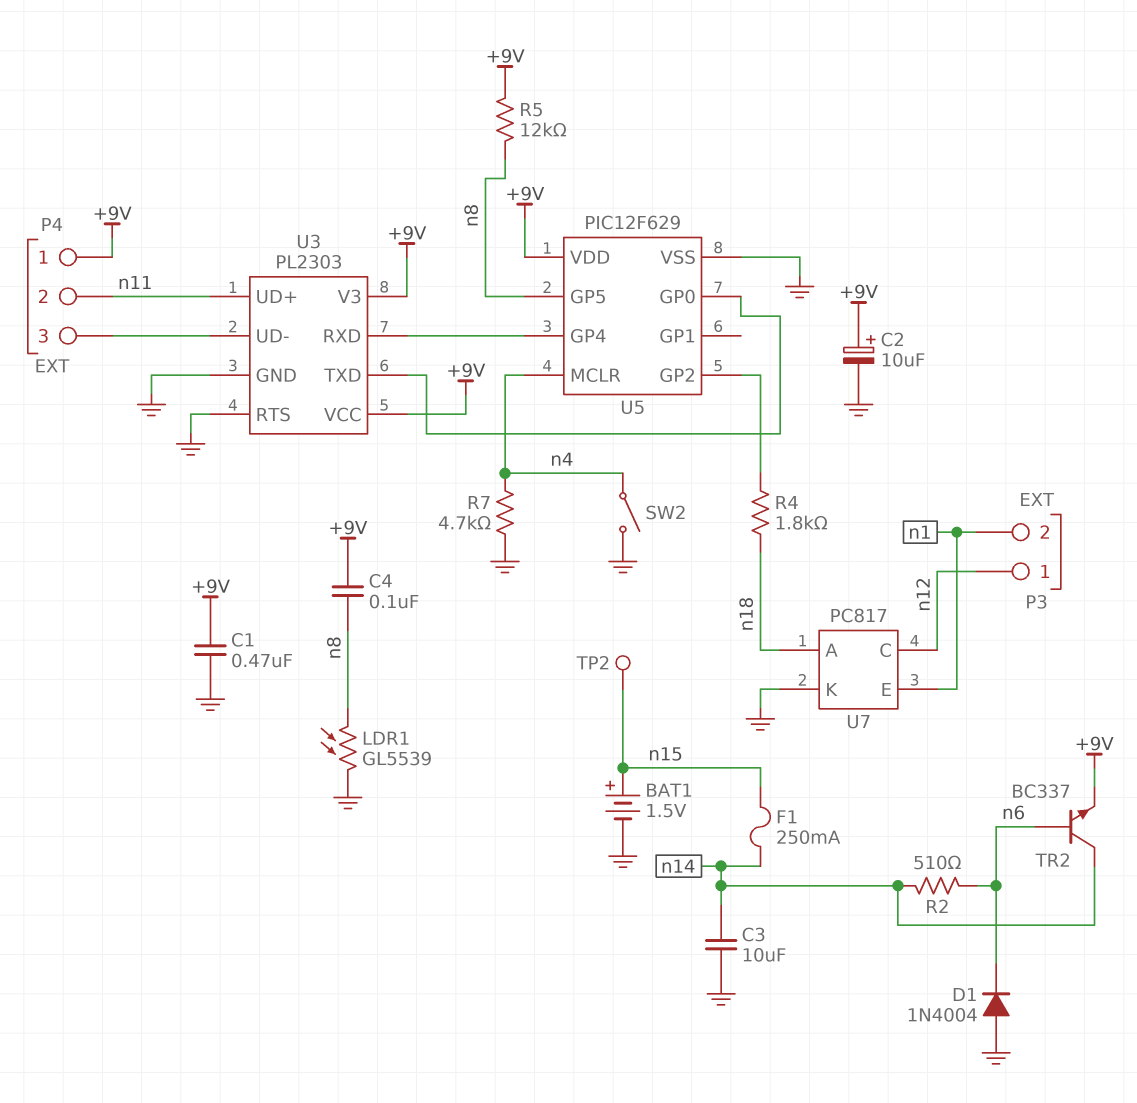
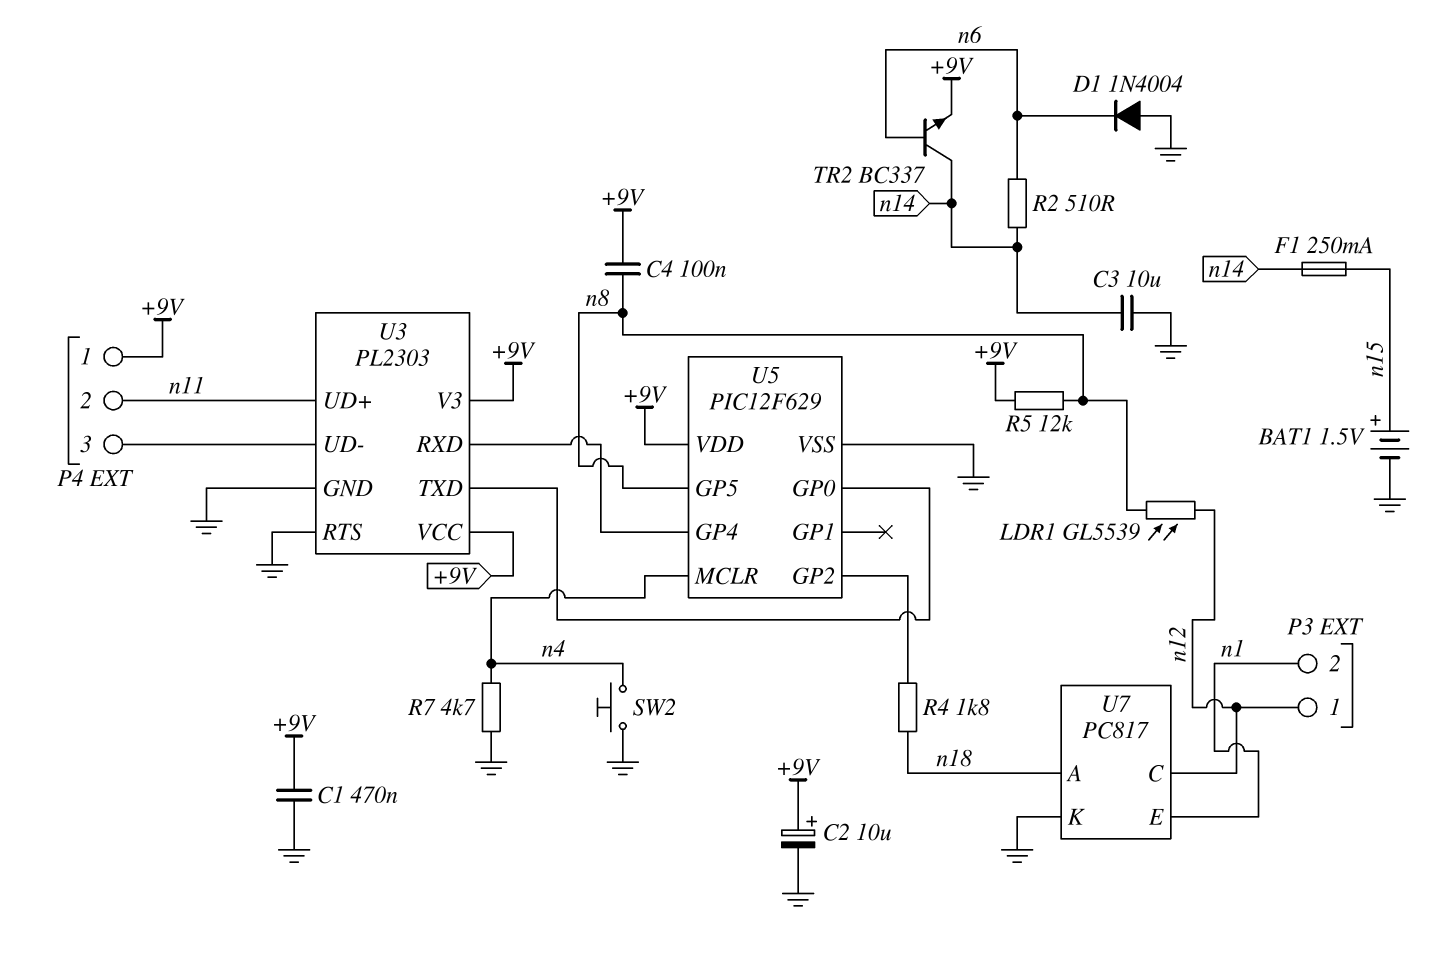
LDR1: GL5539 (GND, n8) -> GL5539 (n8, n12)
SW2: switch (GND, n4) -> button (GND, n4)
TP2: test point (n15) -> none

